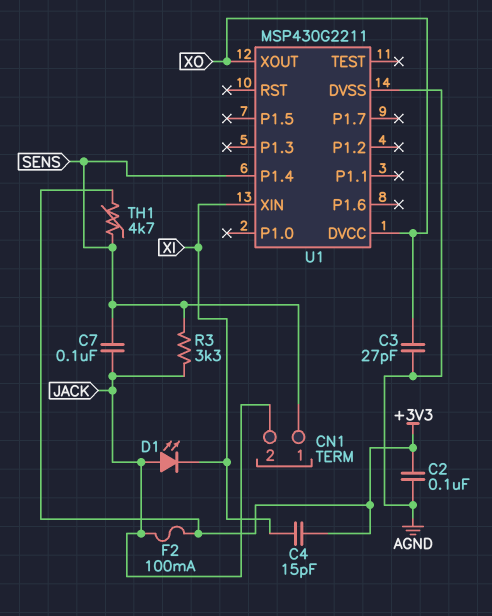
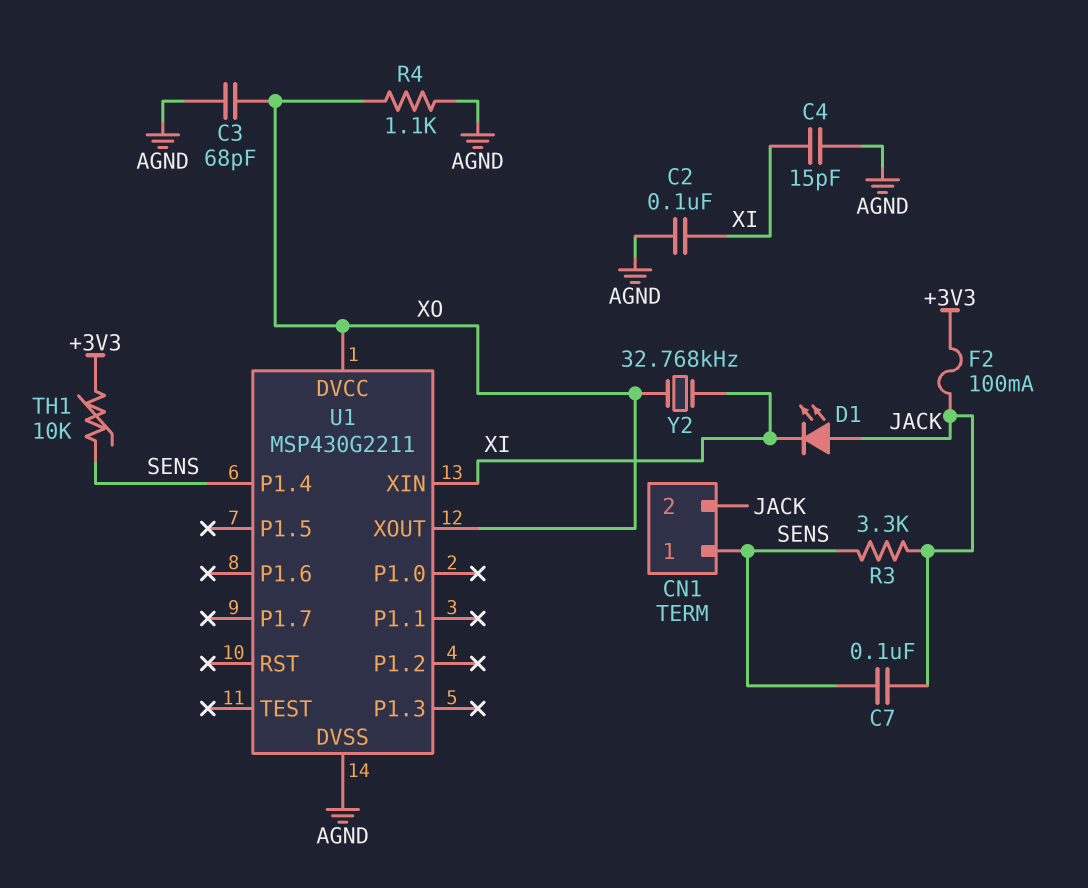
C2: 100nF (+3V3, AGND) -> 100nF (AGND, XI)
C3: 27pF (AGND, XO) -> 68pF (AGND, XO)
C4: 15pF (+3V3, XI) -> 15pF (AGND, XI)
R4: none -> 1.1k (AGND, XO)
TH1: 4.7k (+3V3, SENS) -> 10k (+3V3, SENS)
Y2: none -> 32.768kHz (XI, XO)

